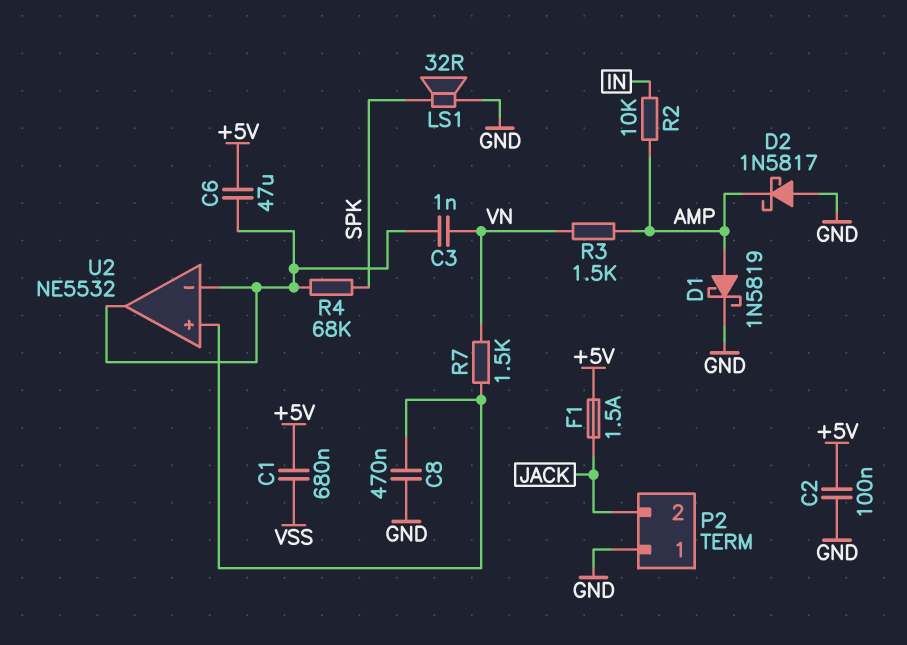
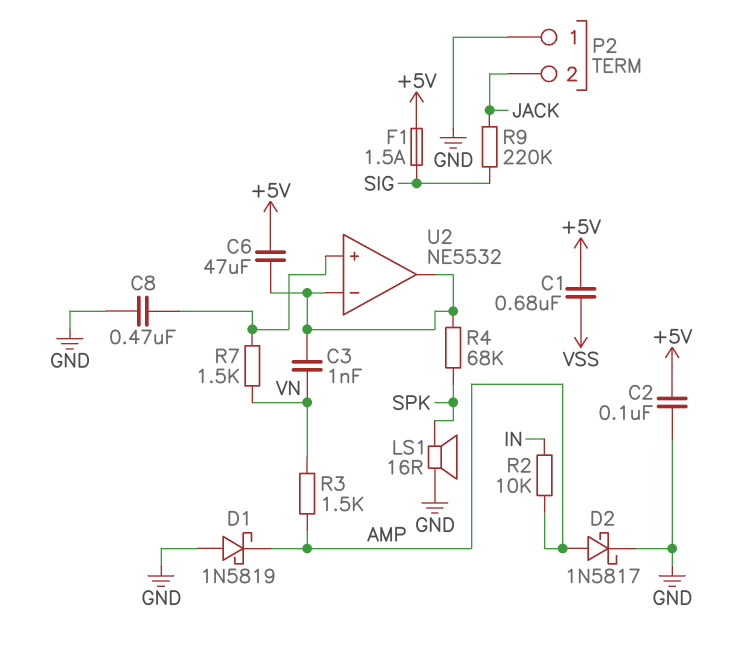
D1: schottky 1N5819 (A AMP, K GND) -> schottky 1N5819 (A GND, K AMP)
D2: schottky 1N5817 (A GND, K AMP) -> schottky 1N5817 (A AMP, K GND)
F1: 1.5A (+5V, JACK) -> 1.5A (+5V, SIG)
LS1: speaker 32R (GND, SPK) -> speaker 16R (GND, SPK)
R9: none -> 220k (JACK, SIG)

